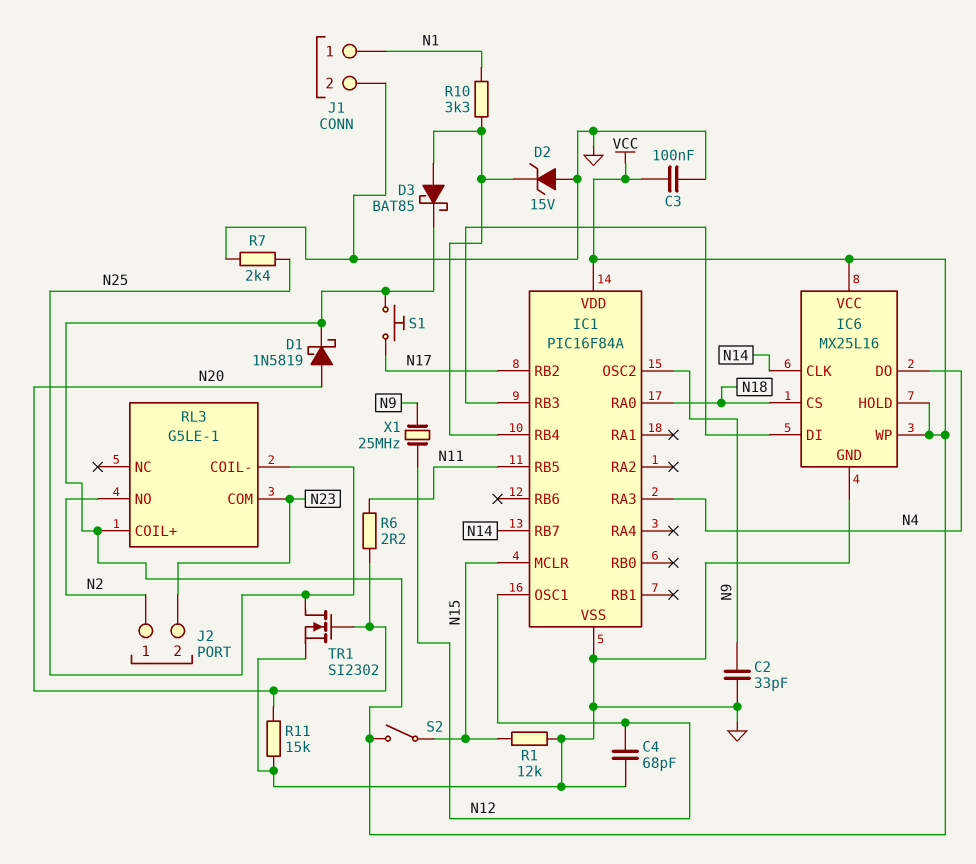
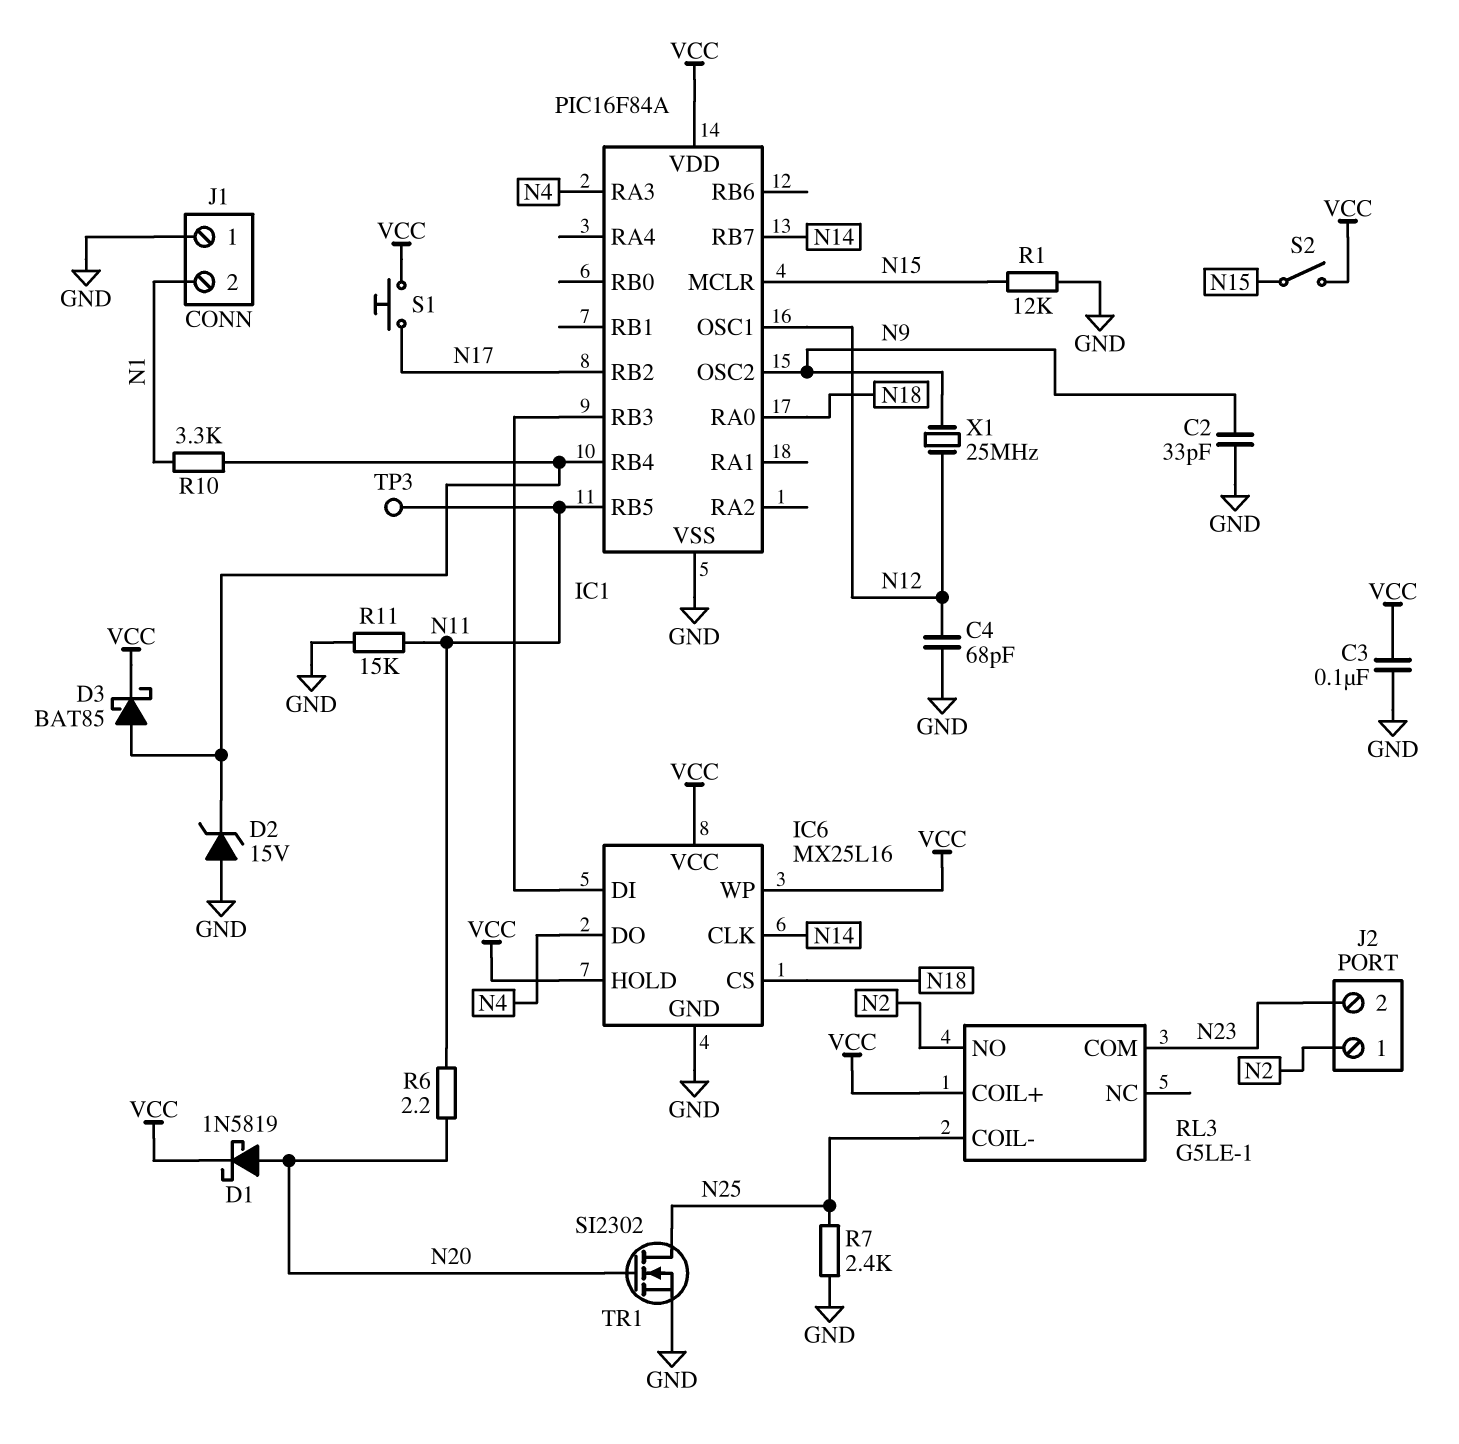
J1 pin 1: N1 -> GND
J1 pin 2: GND -> N1
R11: 15k (GND, N20) -> 15k (GND, N11)
TP3: none -> test point (N11)

